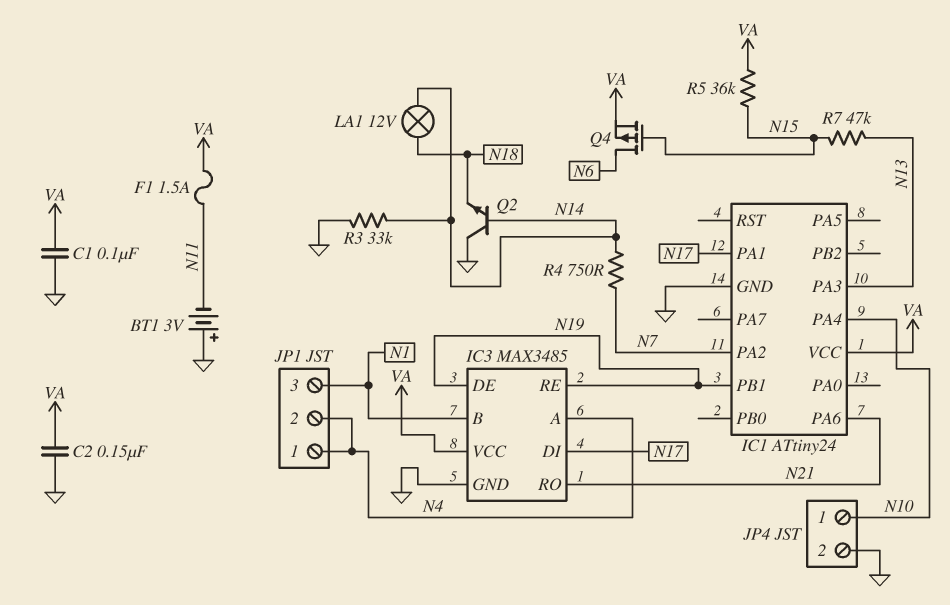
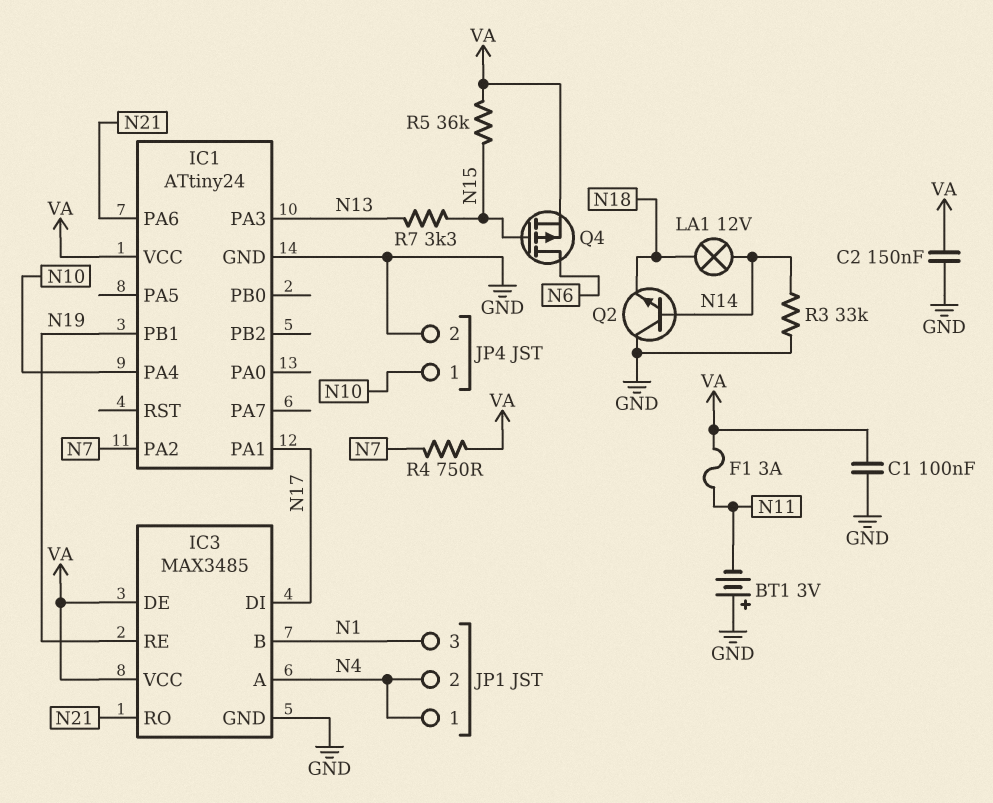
F1: 1.5A (N11, VA) -> 3A (N11, VA)
IC3 pin DE: N19 -> VA
R4: 750 (N7, N14) -> 750 (N7, VA)
R7: 47k (N13, N15) -> 3.3k (N13, N15)

